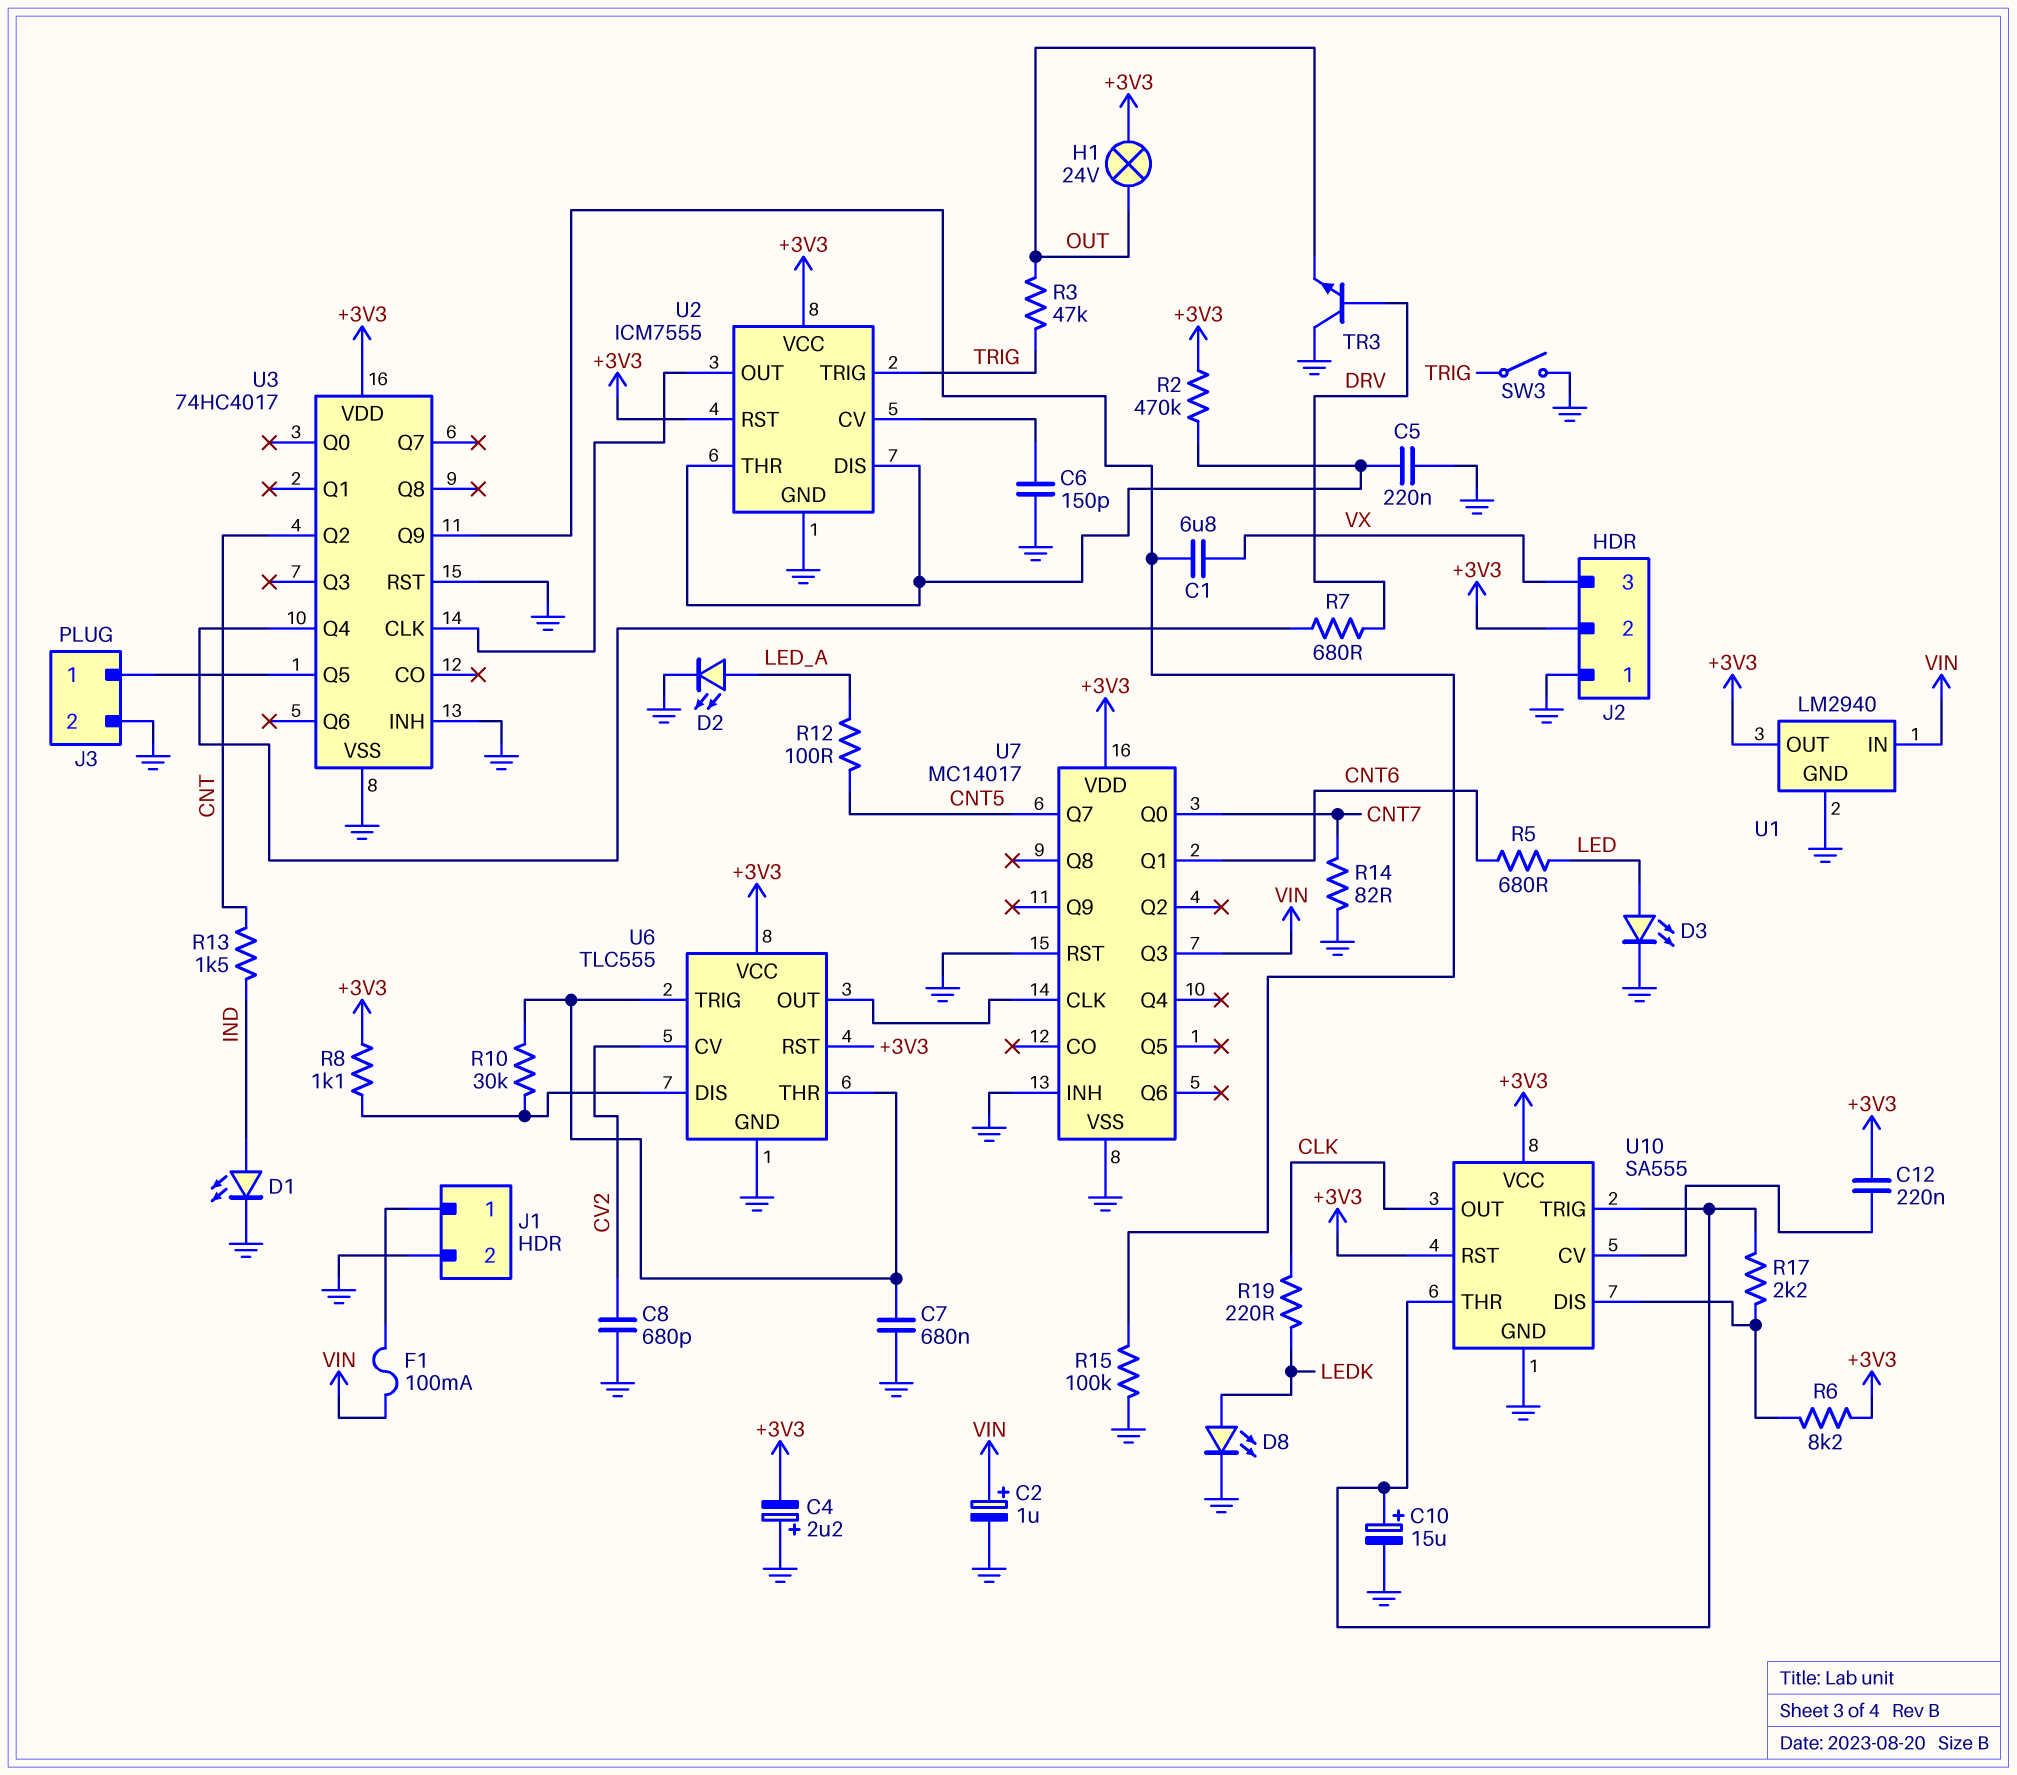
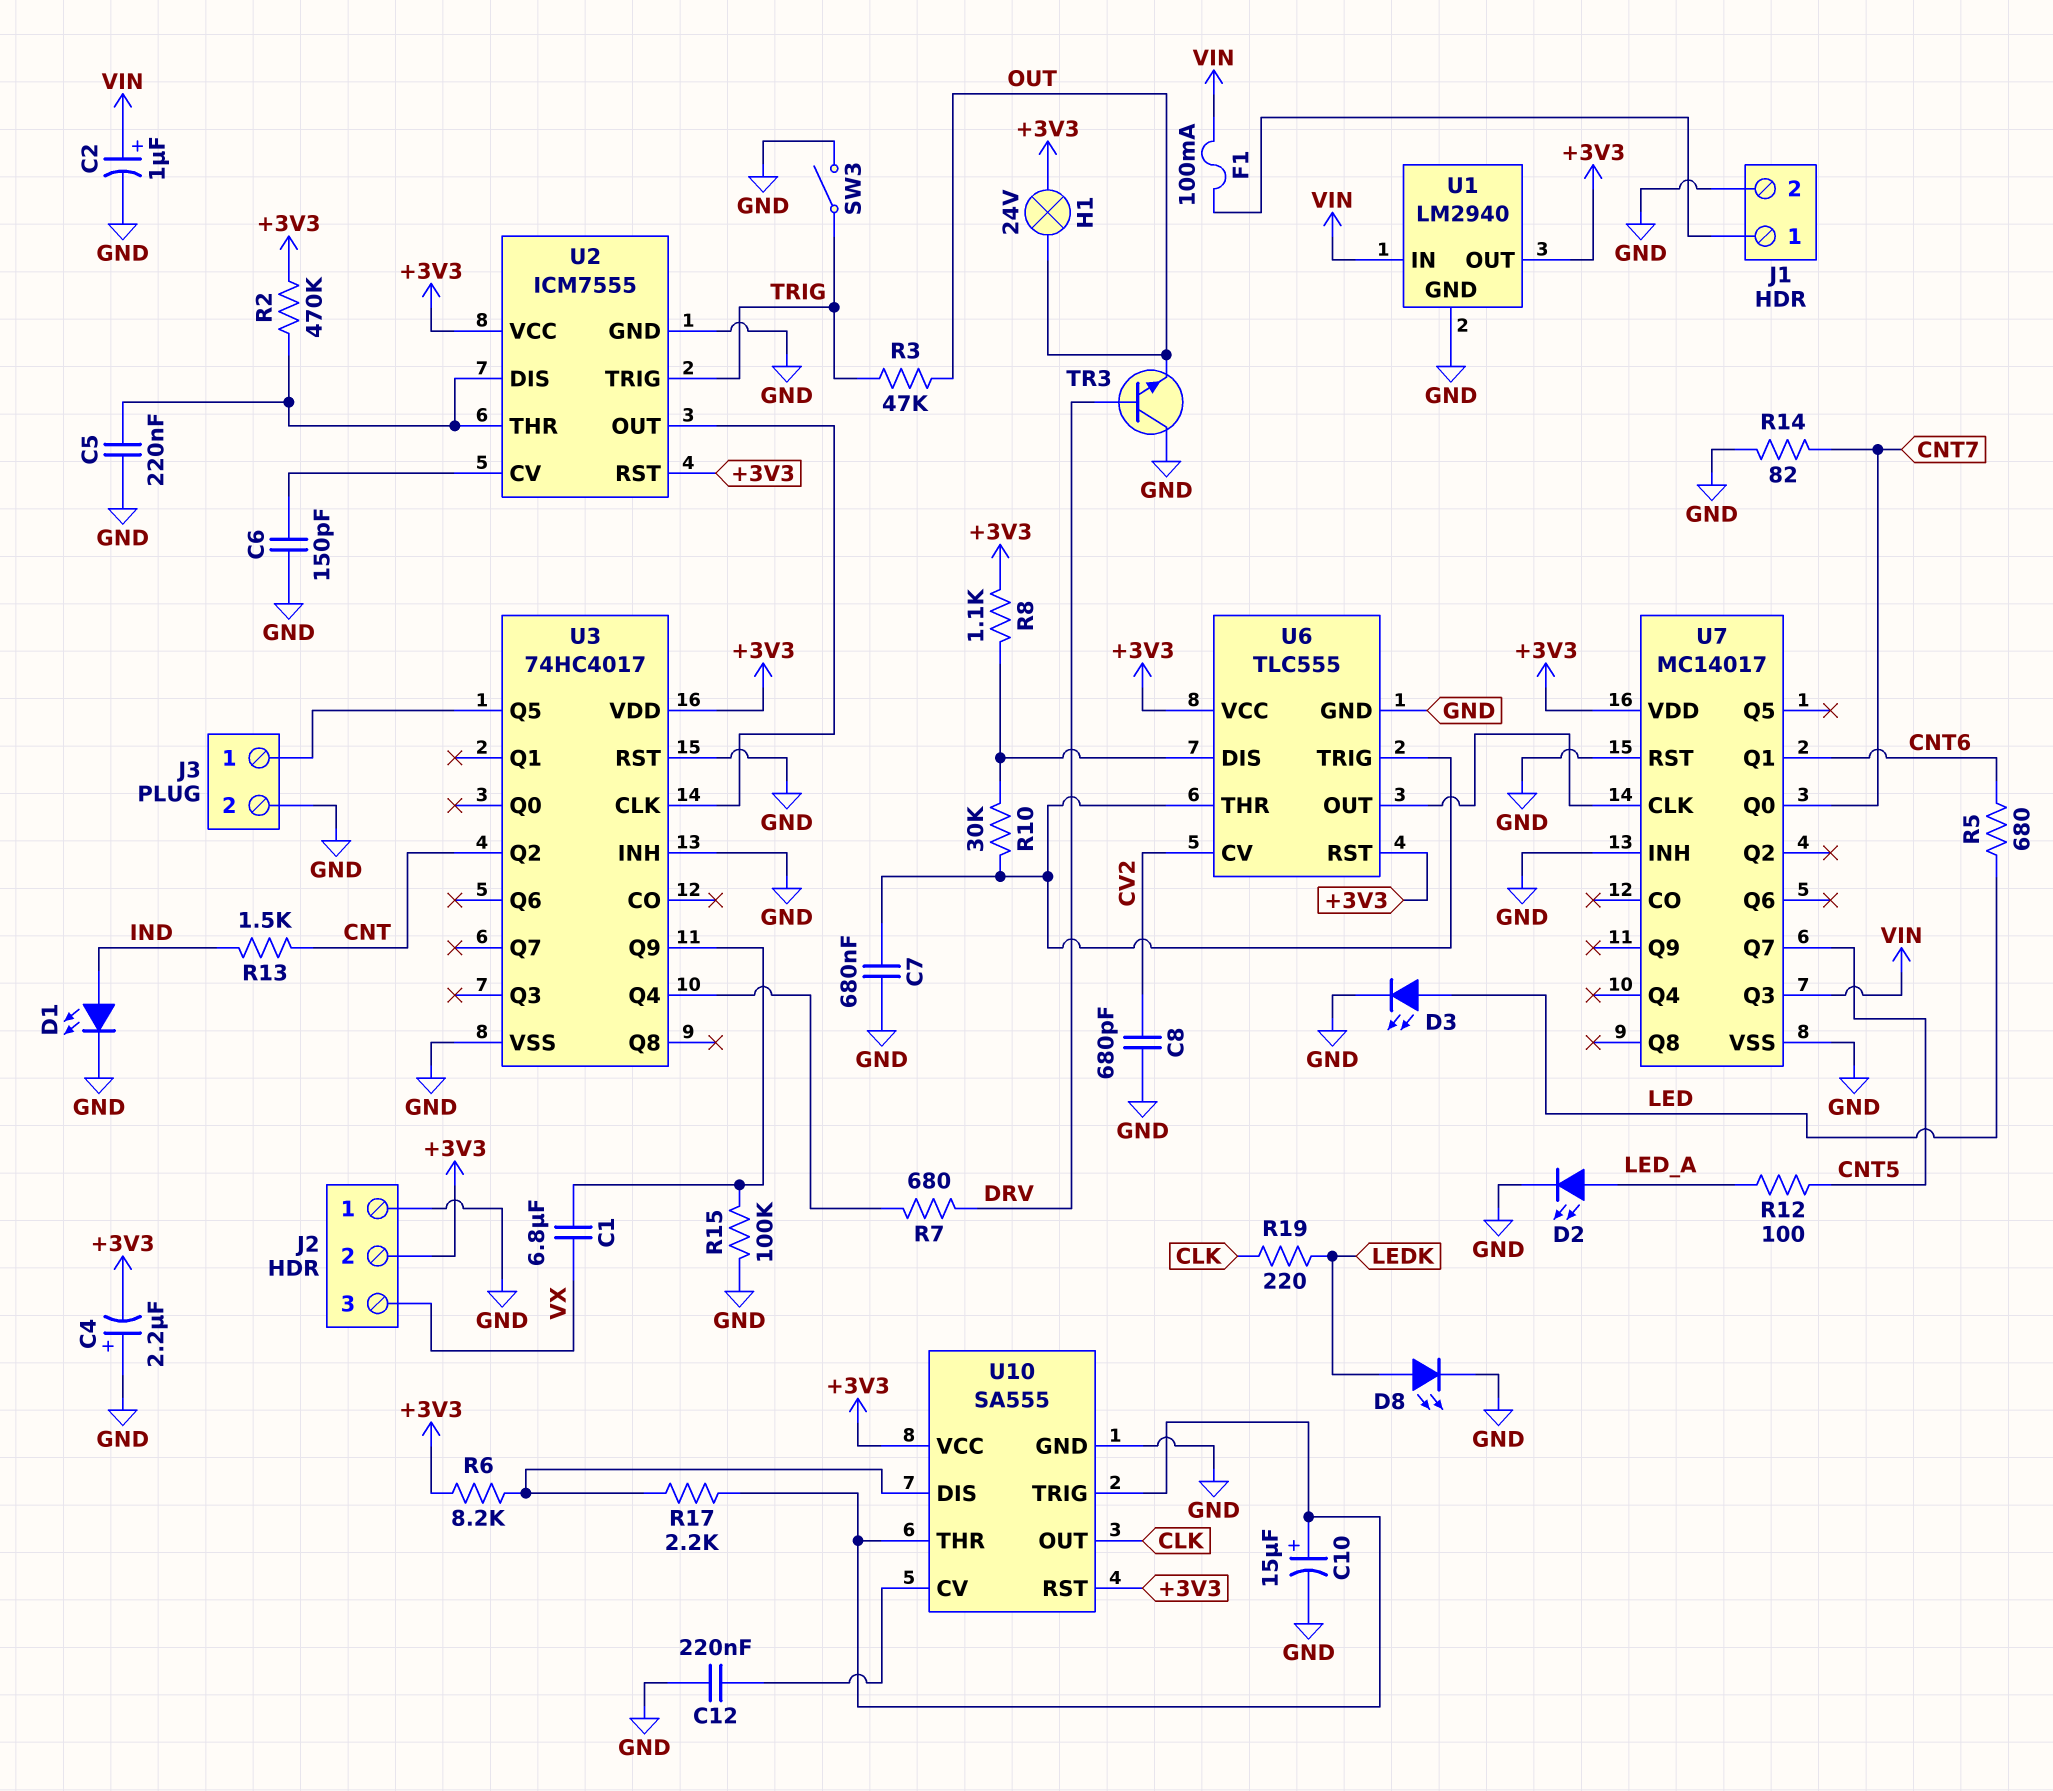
C12: 220nF (+3V3, U10/CV) -> 220nF (GND, U10/CV)

